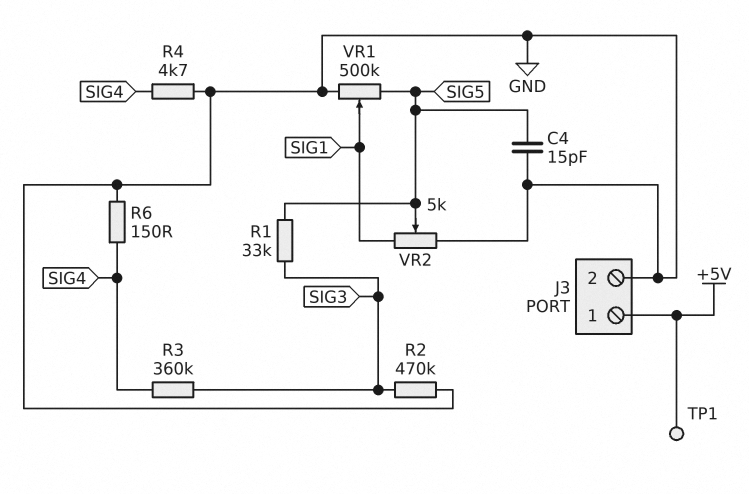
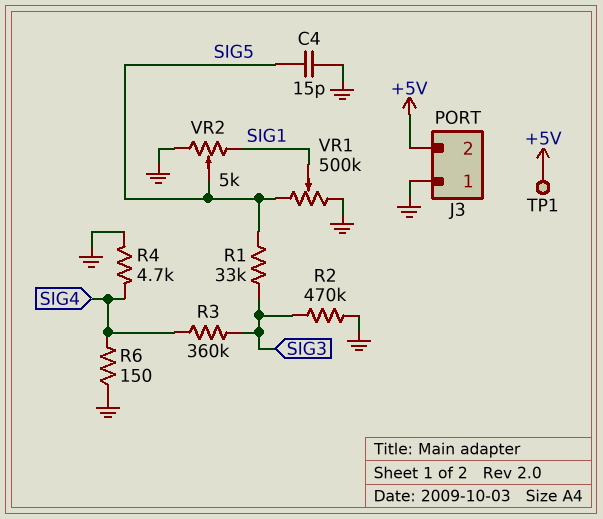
J3 pin 1: +5V -> GND
J3 pin 2: GND -> +5V

